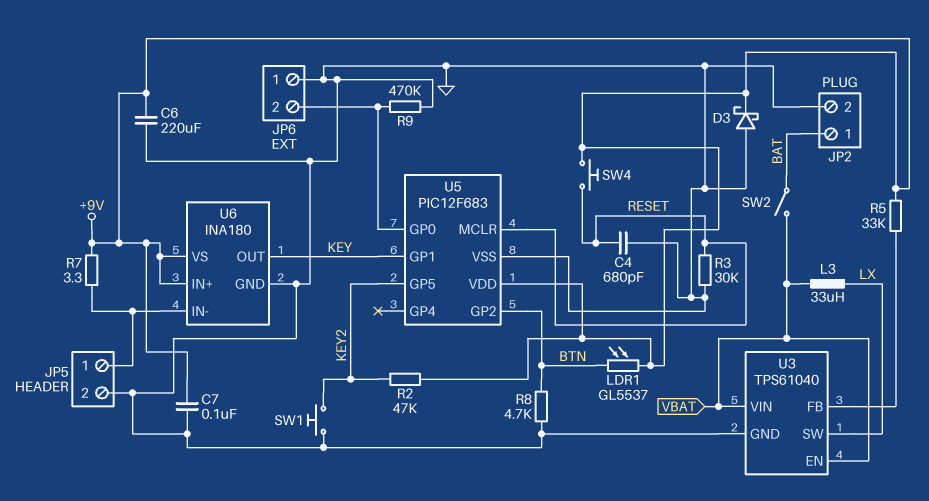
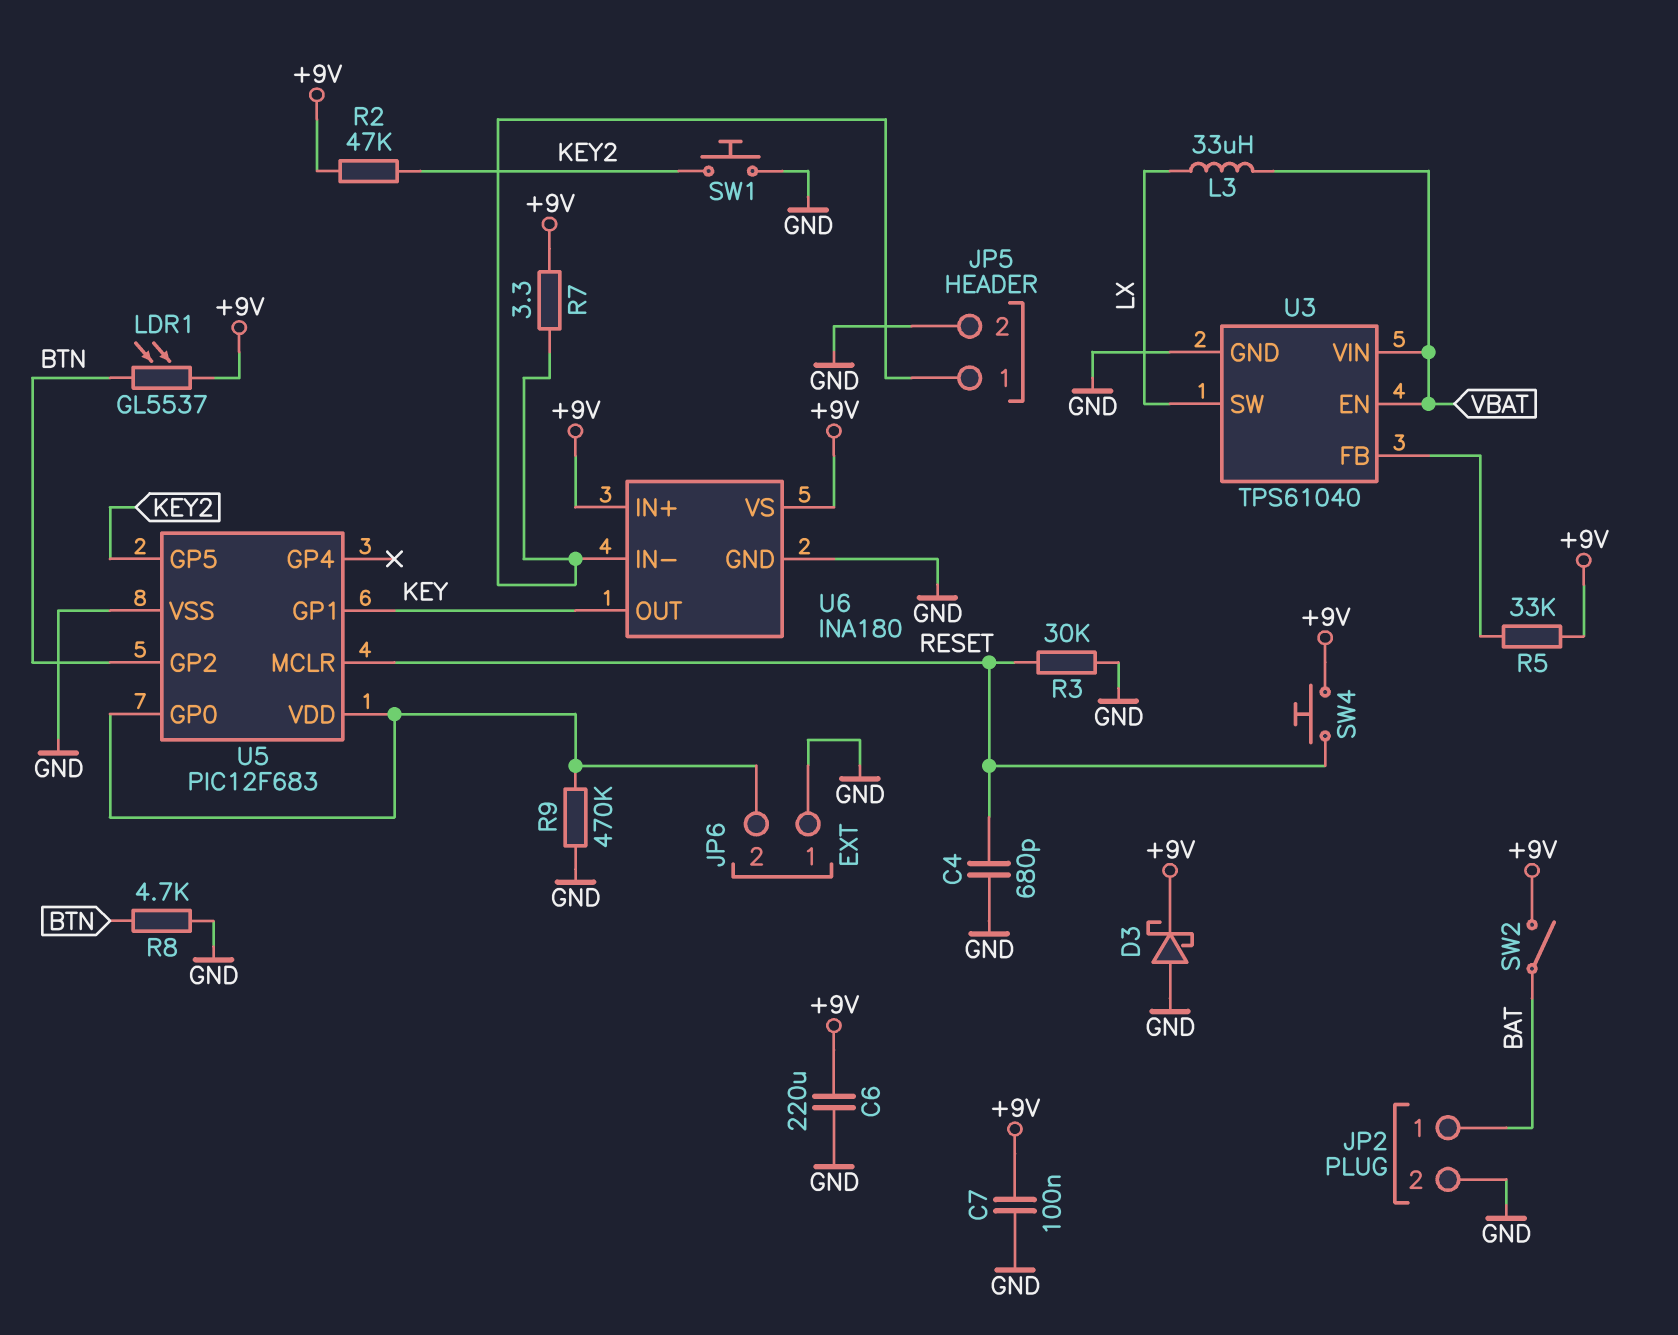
SW2: switch (BAT, VBAT) -> switch (+9V, BAT)
U5 pin VDD: +9V -> JP6/2

